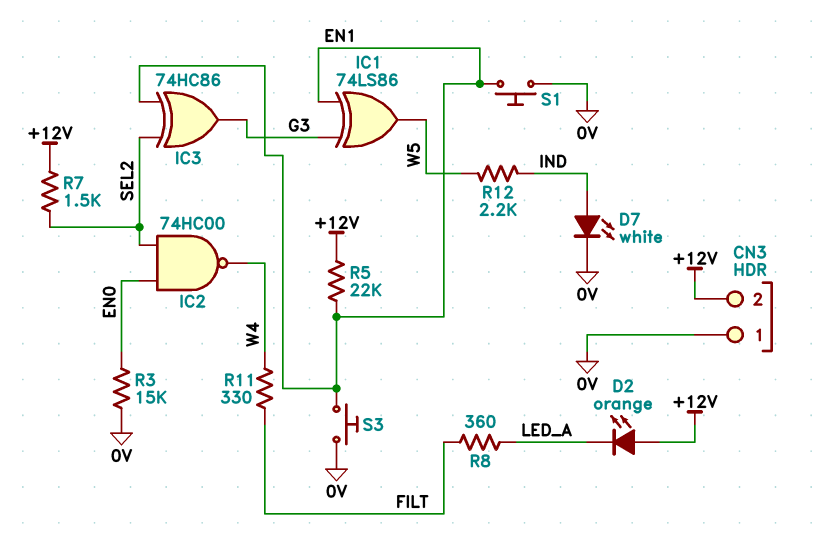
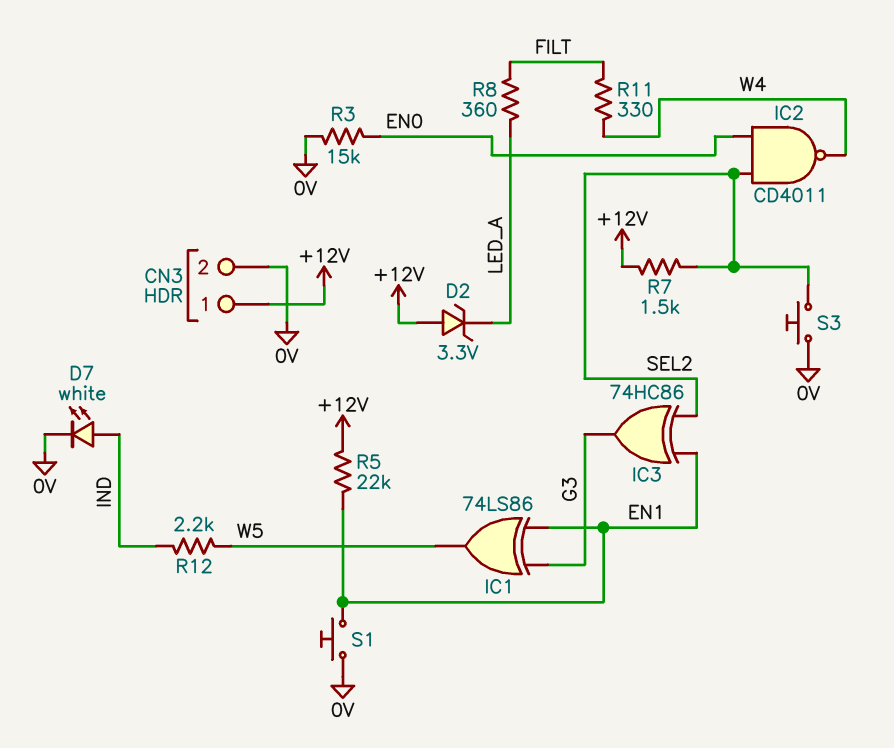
CN3 pin 1: 0V -> +12V
CN3 pin 2: +12V -> 0V
D2: LED orange (A +12V, K LED_A) -> zener 3.3V (A +12V, K LED_A)
IC2: NAND 74HC00 (in EN0, in SEL2, out W4) -> NAND CD4011 (in EN0, in SEL2, out W4)
S3: button (0V, EN1) -> button (0V, SEL2)

